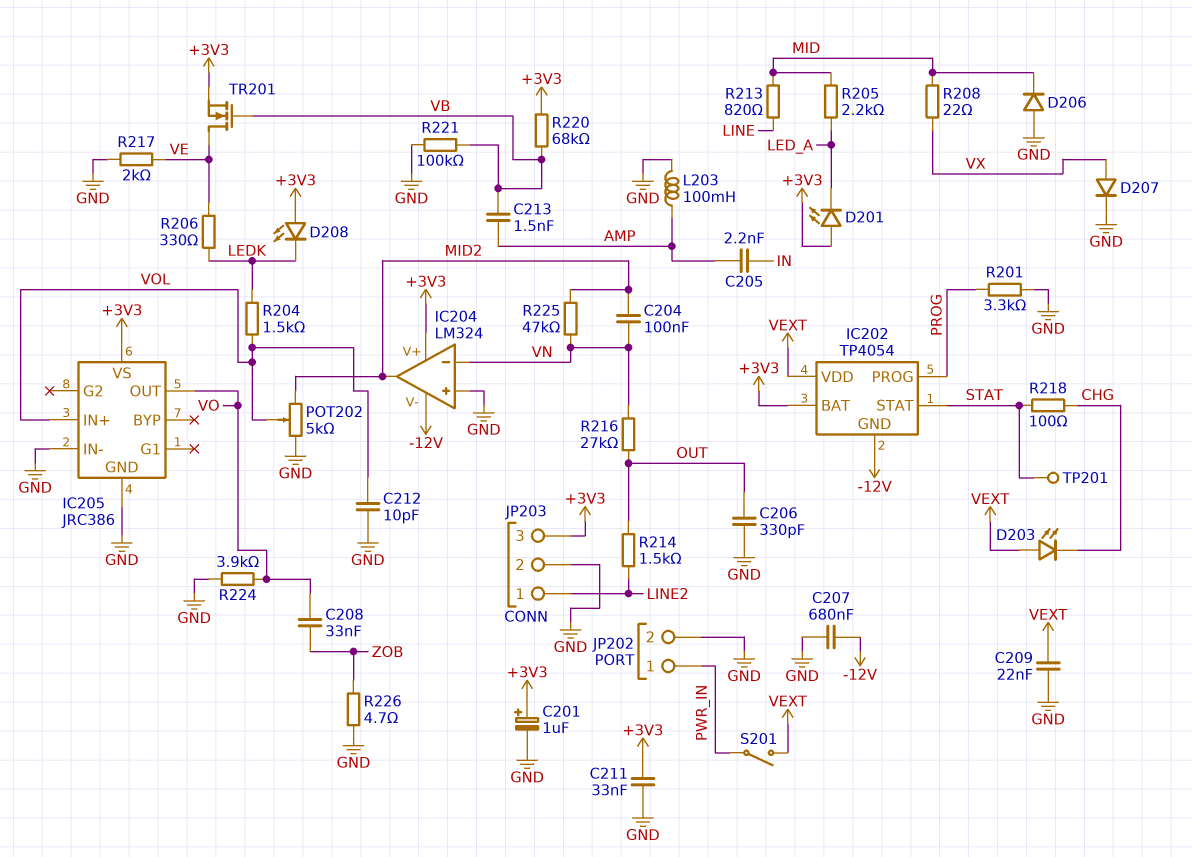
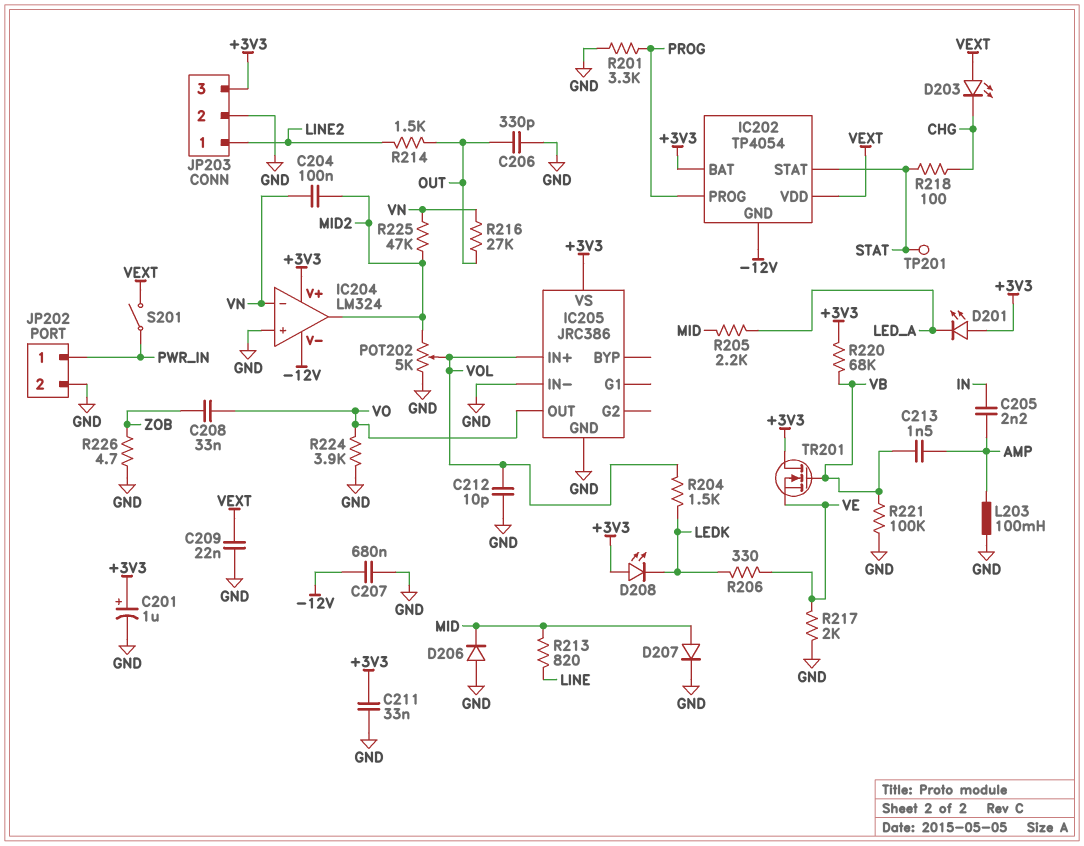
D207: diode (A VX, K GND) -> diode (A MID, K GND)
R208: 22 (MID, VX) -> none
TR201: NMOS (G VB, D VE, S +3V3) -> NMOS (G VB, D +3V3, S VE)

